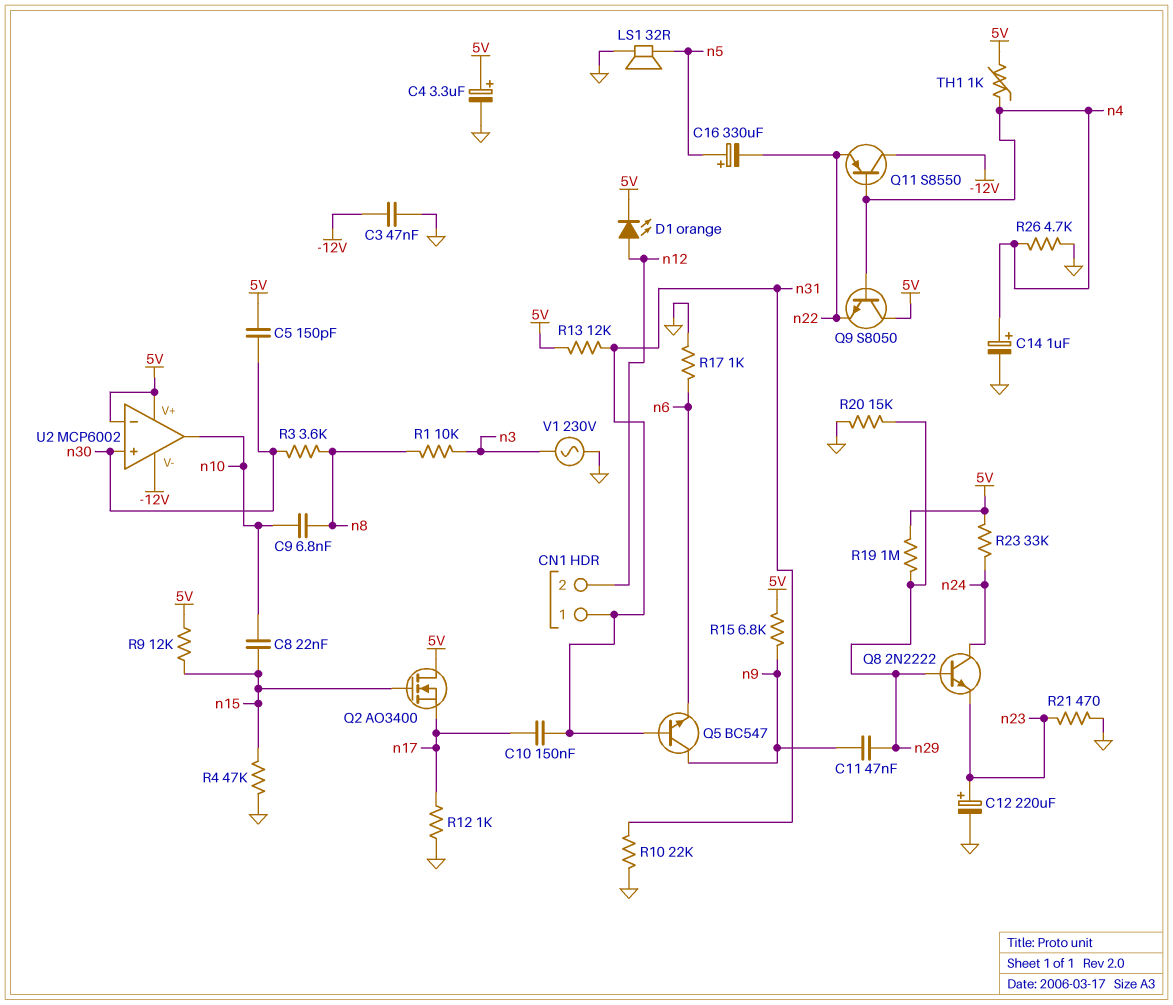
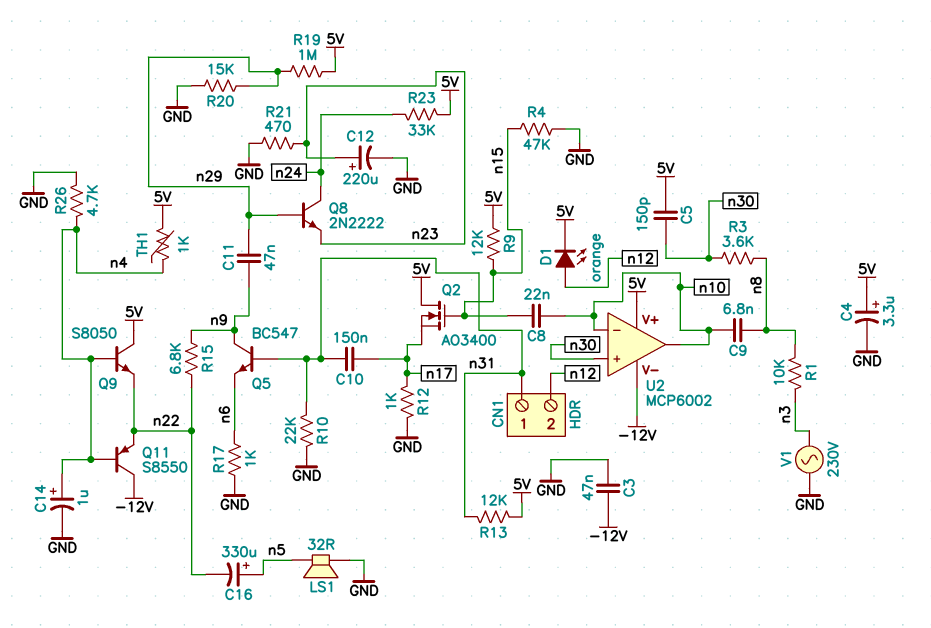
R15: 6.8k (5V, n9) -> 6.8k (n9, n22)
U2 pin in-: 5V -> n10

